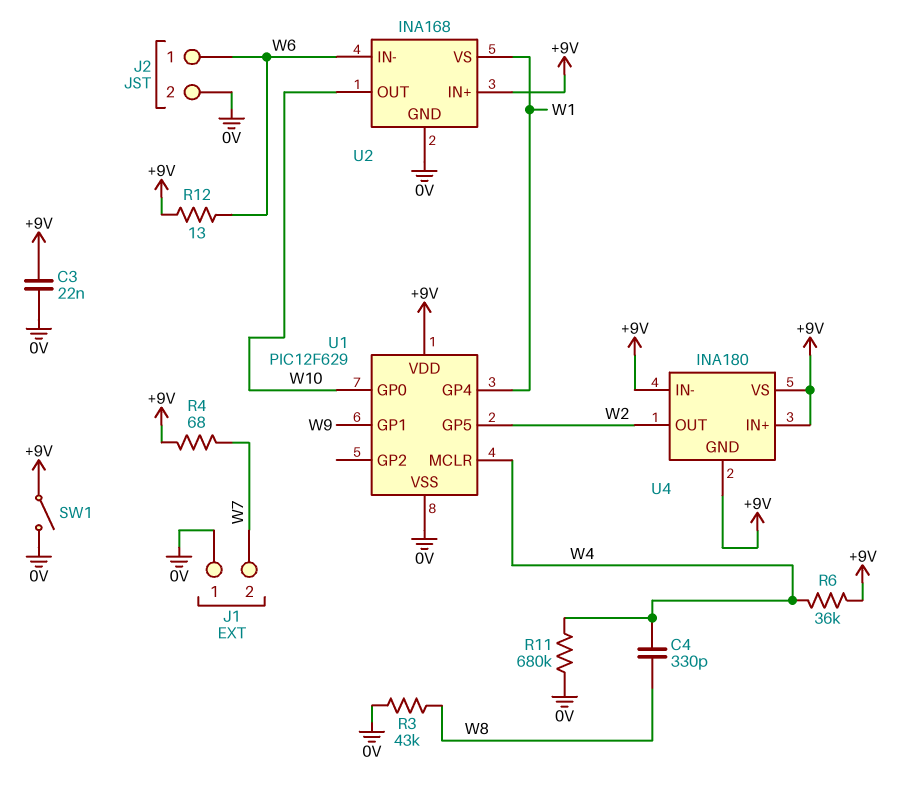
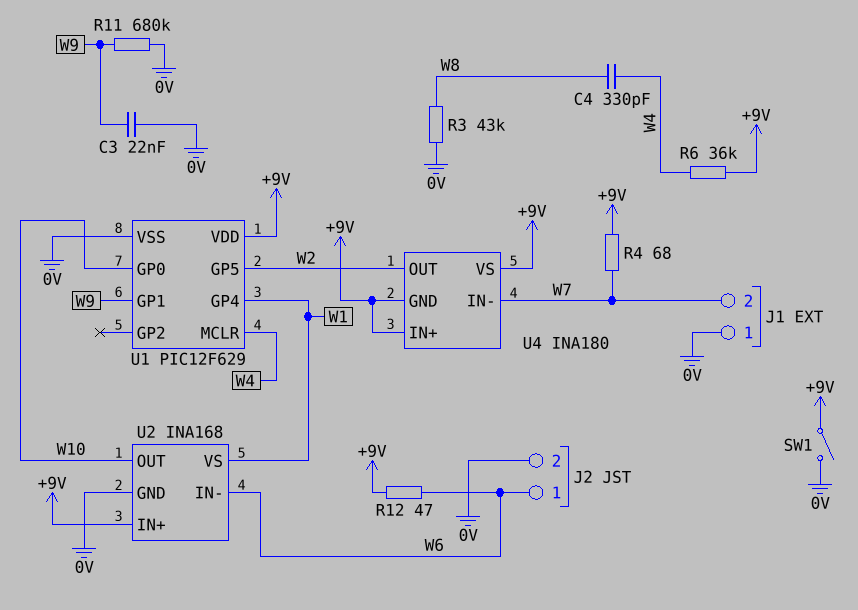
C3: 22nF (+9V, 0V) -> 22nF (0V, W9)
R11: 680k (0V, W4) -> 680k (0V, W9)
R12: 13 (+9V, W6) -> 47 (+9V, W6)
U4 pin IN-: +9V -> W7

